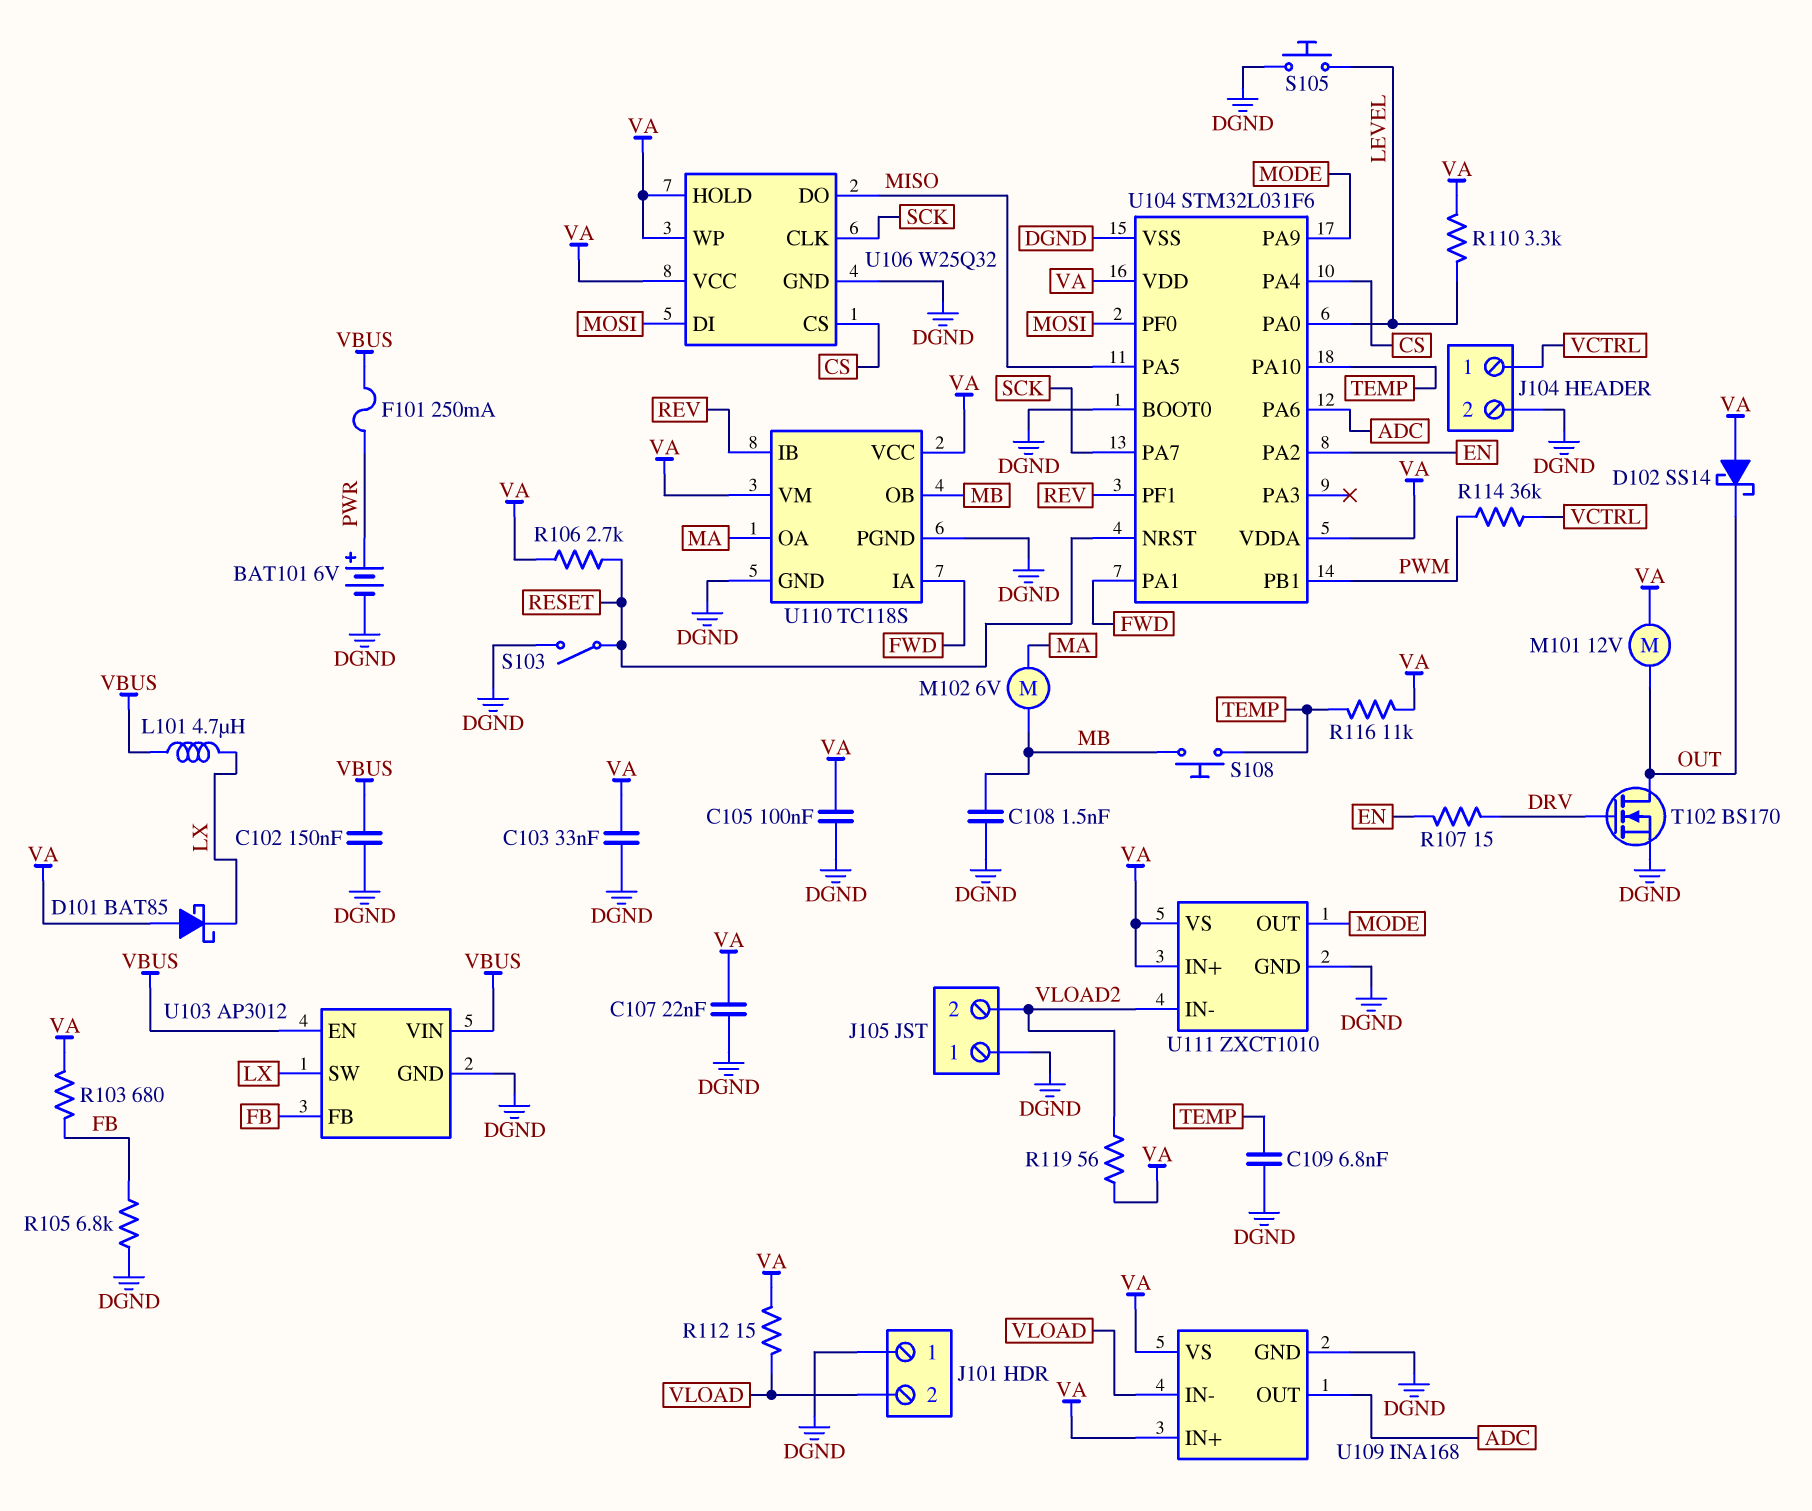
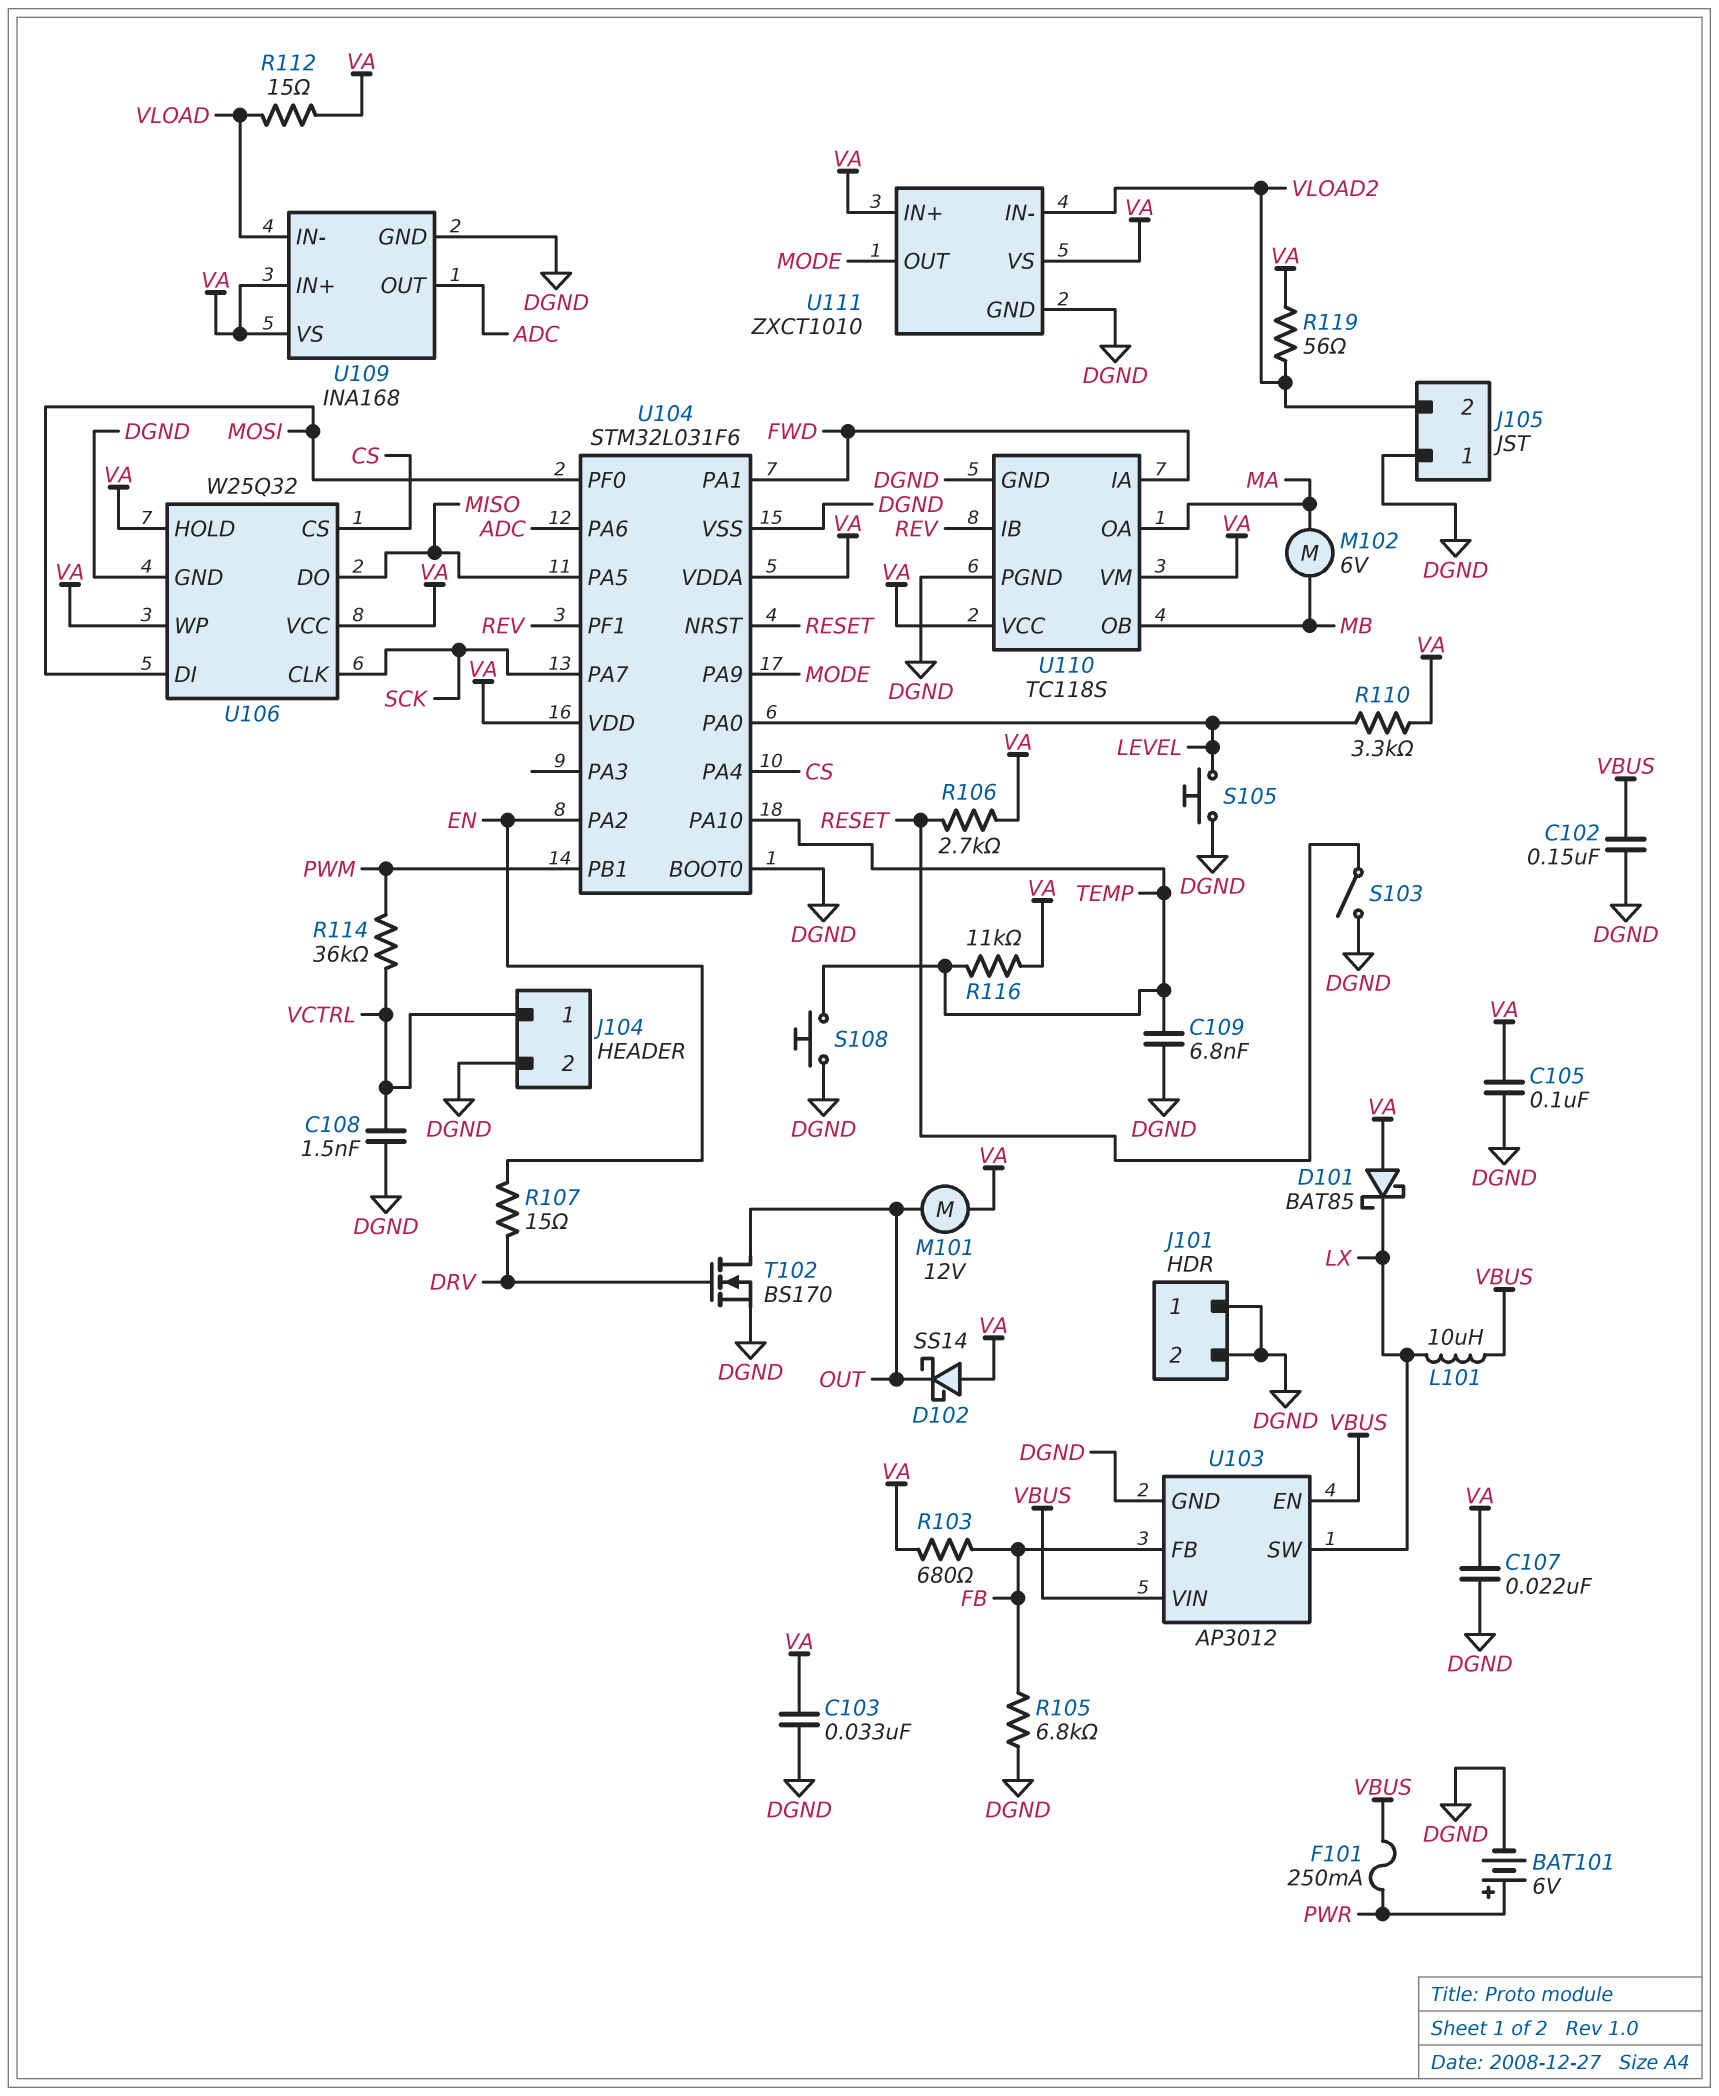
C108: 1.5nF (DGND, MB) -> 1.5nF (DGND, VCTRL)
J101 pin 2: VLOAD -> DGND
L101: 4.7uH (LX, VBUS) -> 10uH (LX, VBUS)
S108: button (MB, TEMP) -> button (DGND, TEMP)

